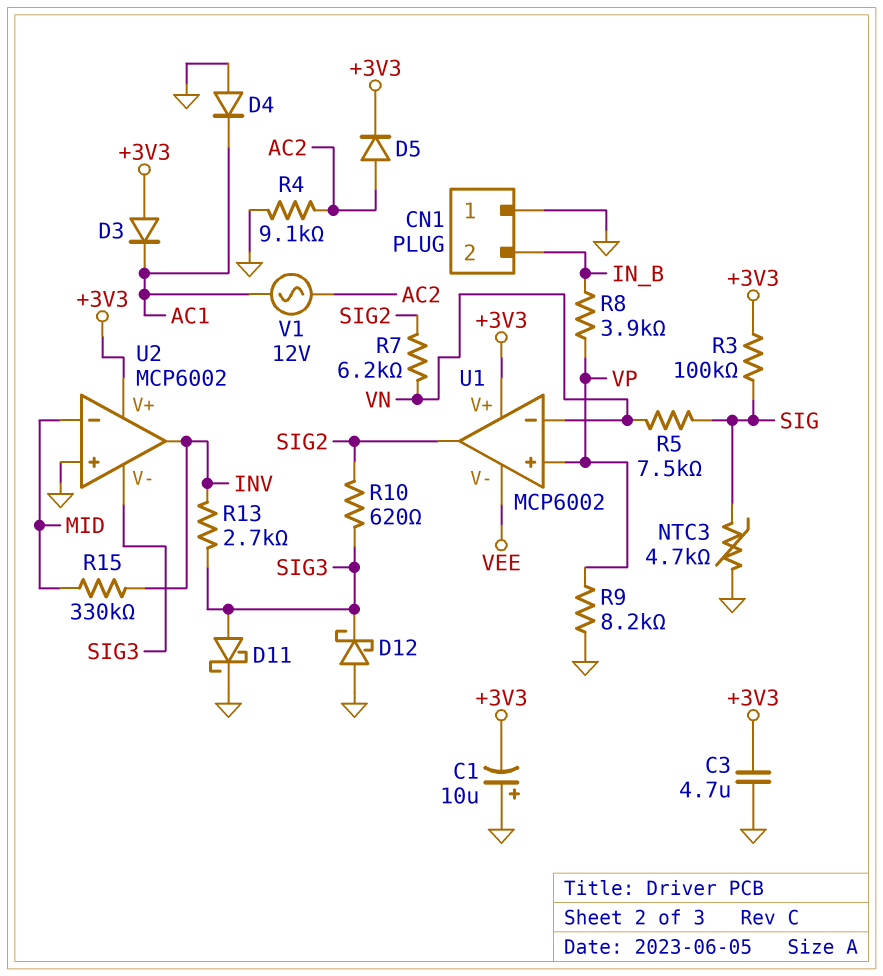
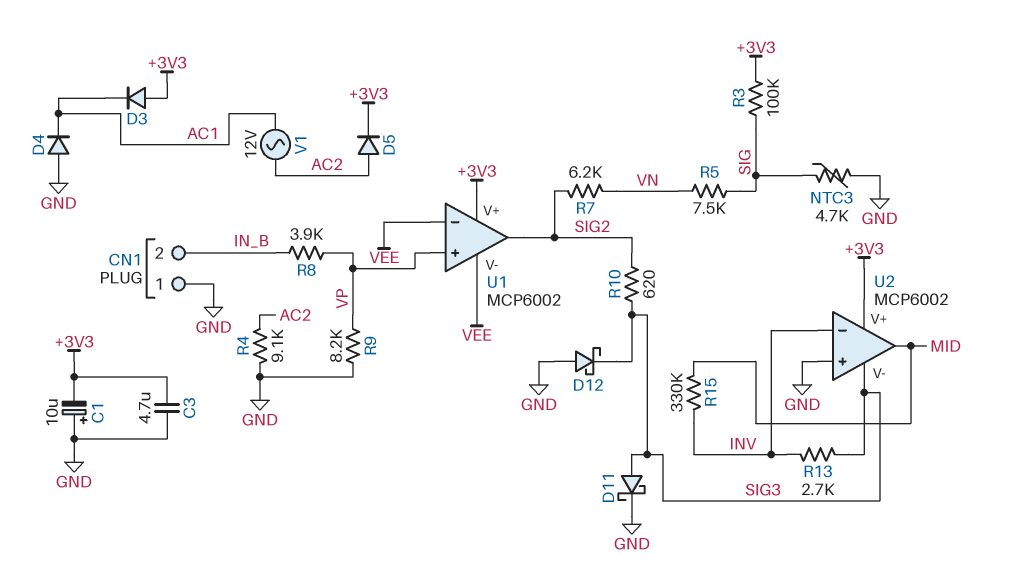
U1 pin in-: VN -> VEE
U2 pin in-: MID -> INV
U2 pin out: INV -> MID

